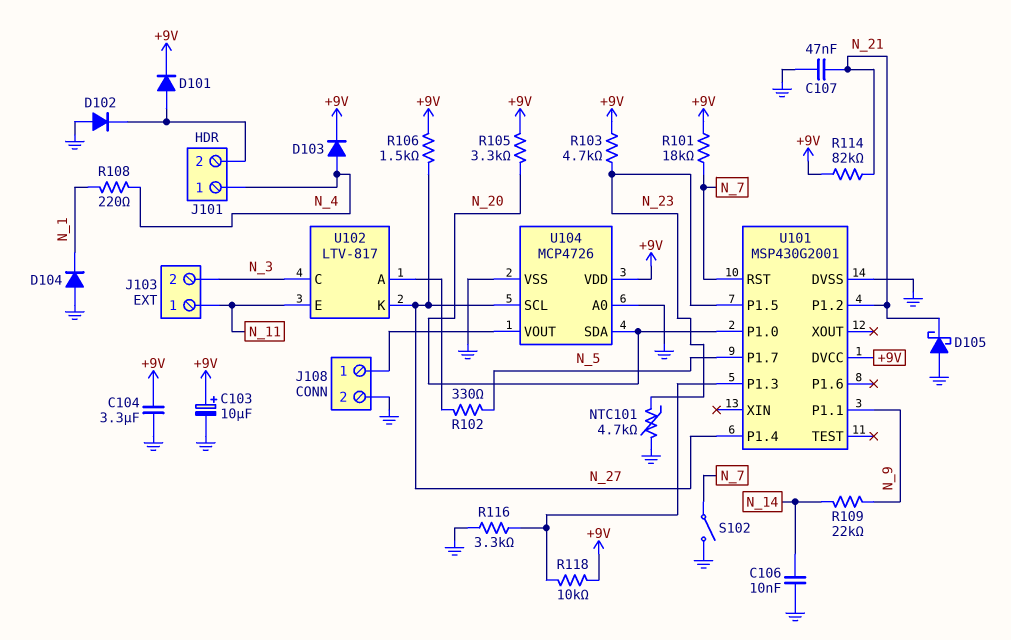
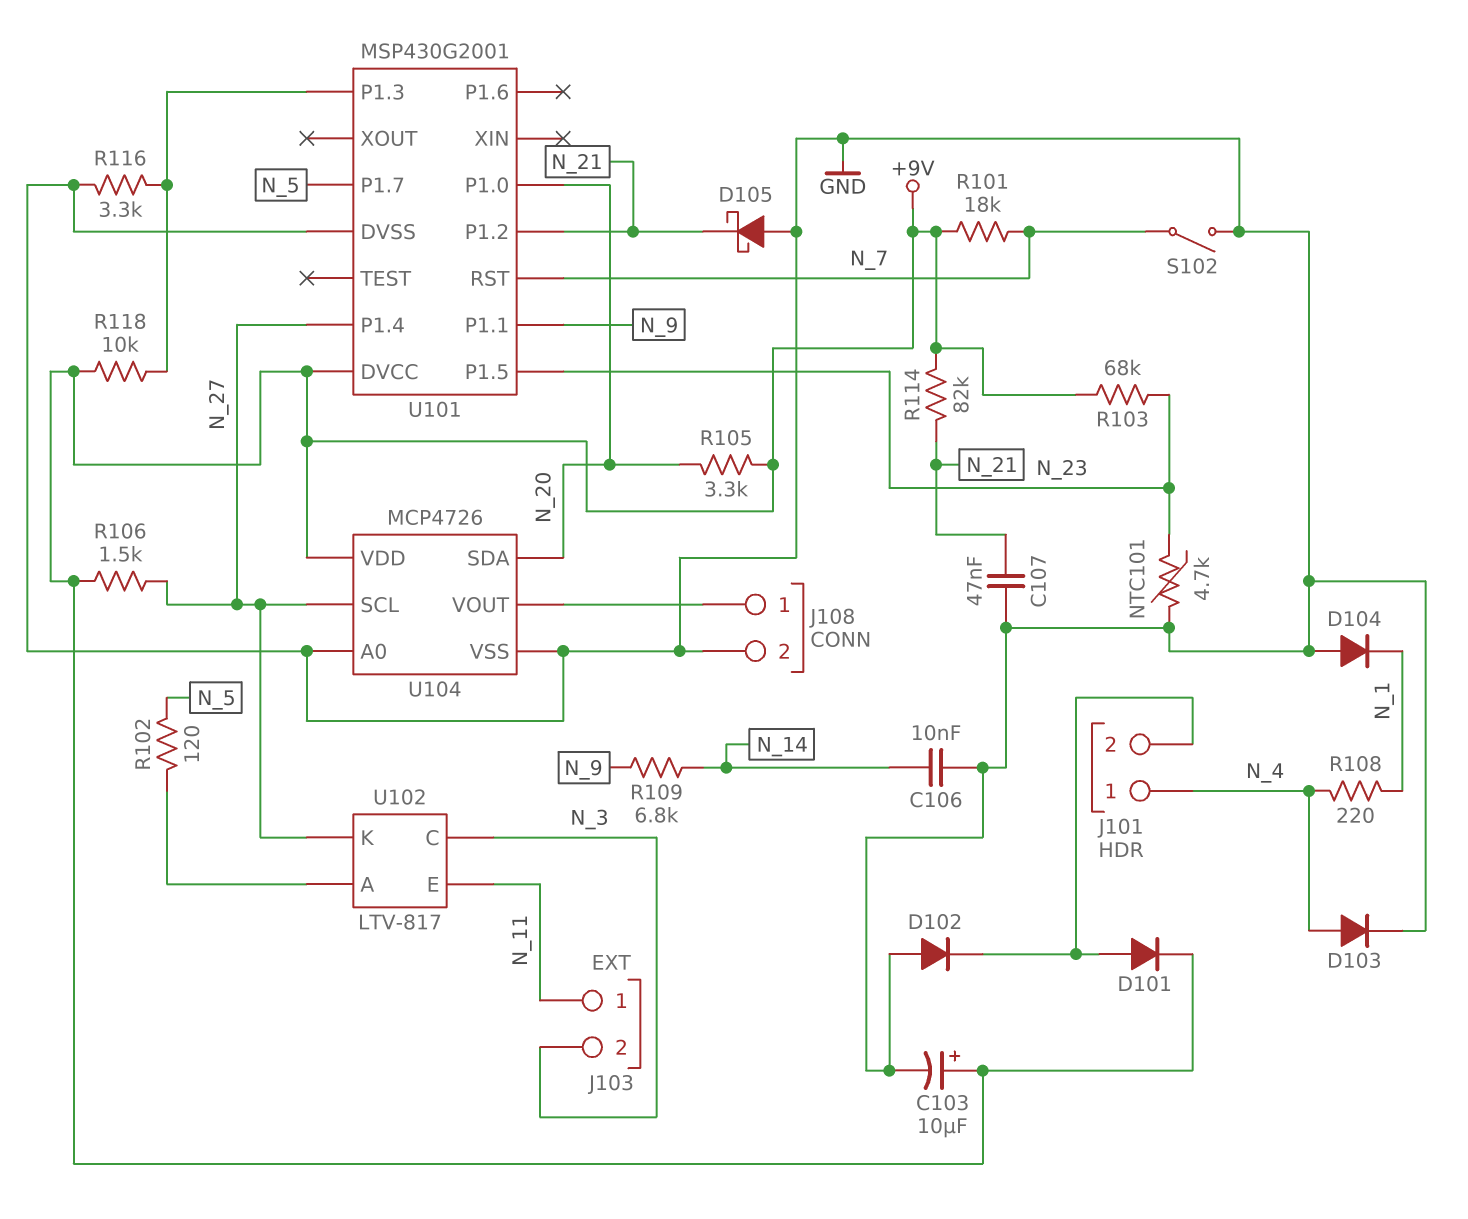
C104: 3.3uF (+9V, GND) -> none
D103: diode (A N_4, K +9V) -> diode (A N_4, K GND)
R102: 330 (N_5, U102/A) -> 120 (N_5, U102/A)
R103: 4.7k (+9V, N_23) -> 68k (+9V, N_23)
R109: 22k (N_9, N_14) -> 6.8k (N_9, N_14)

